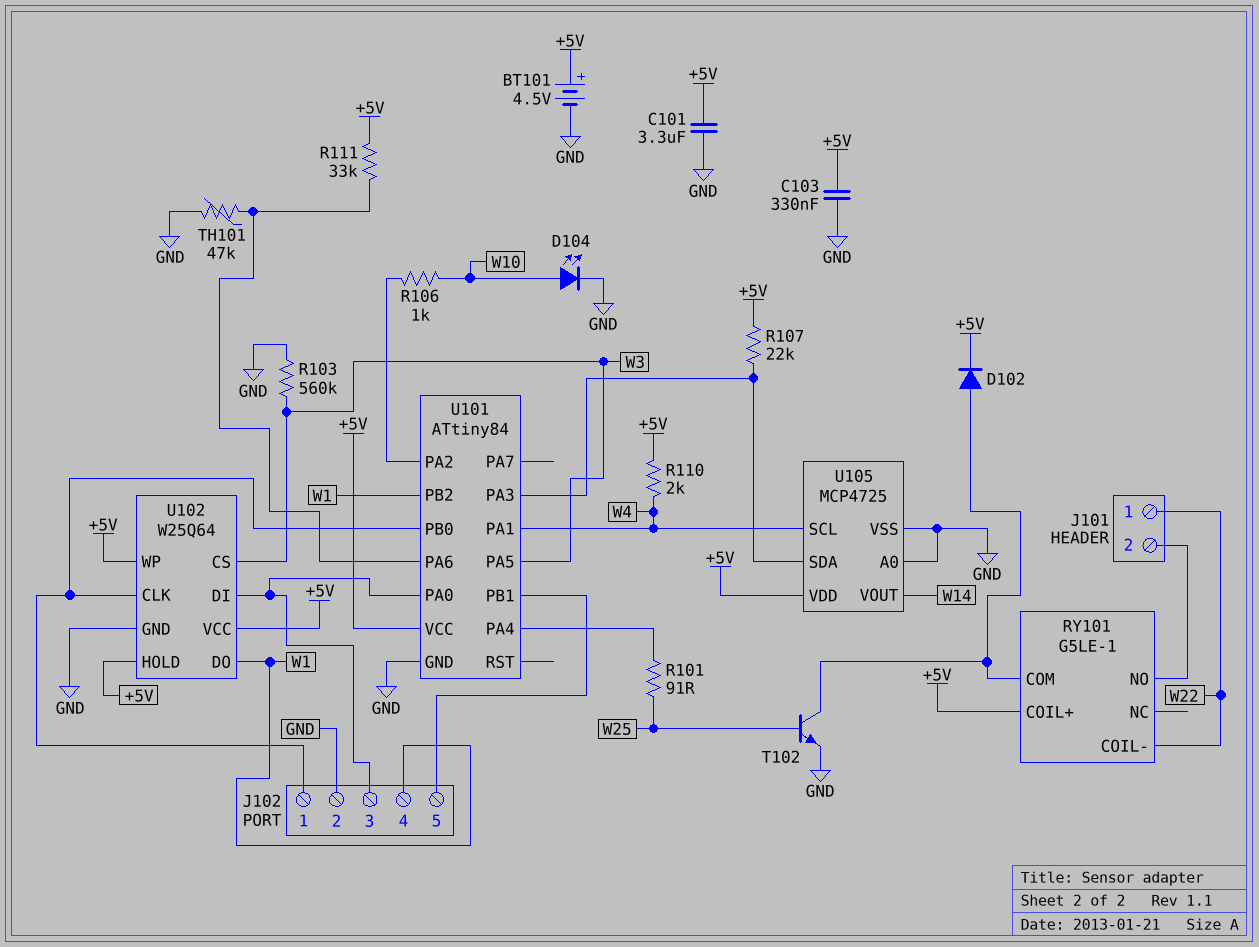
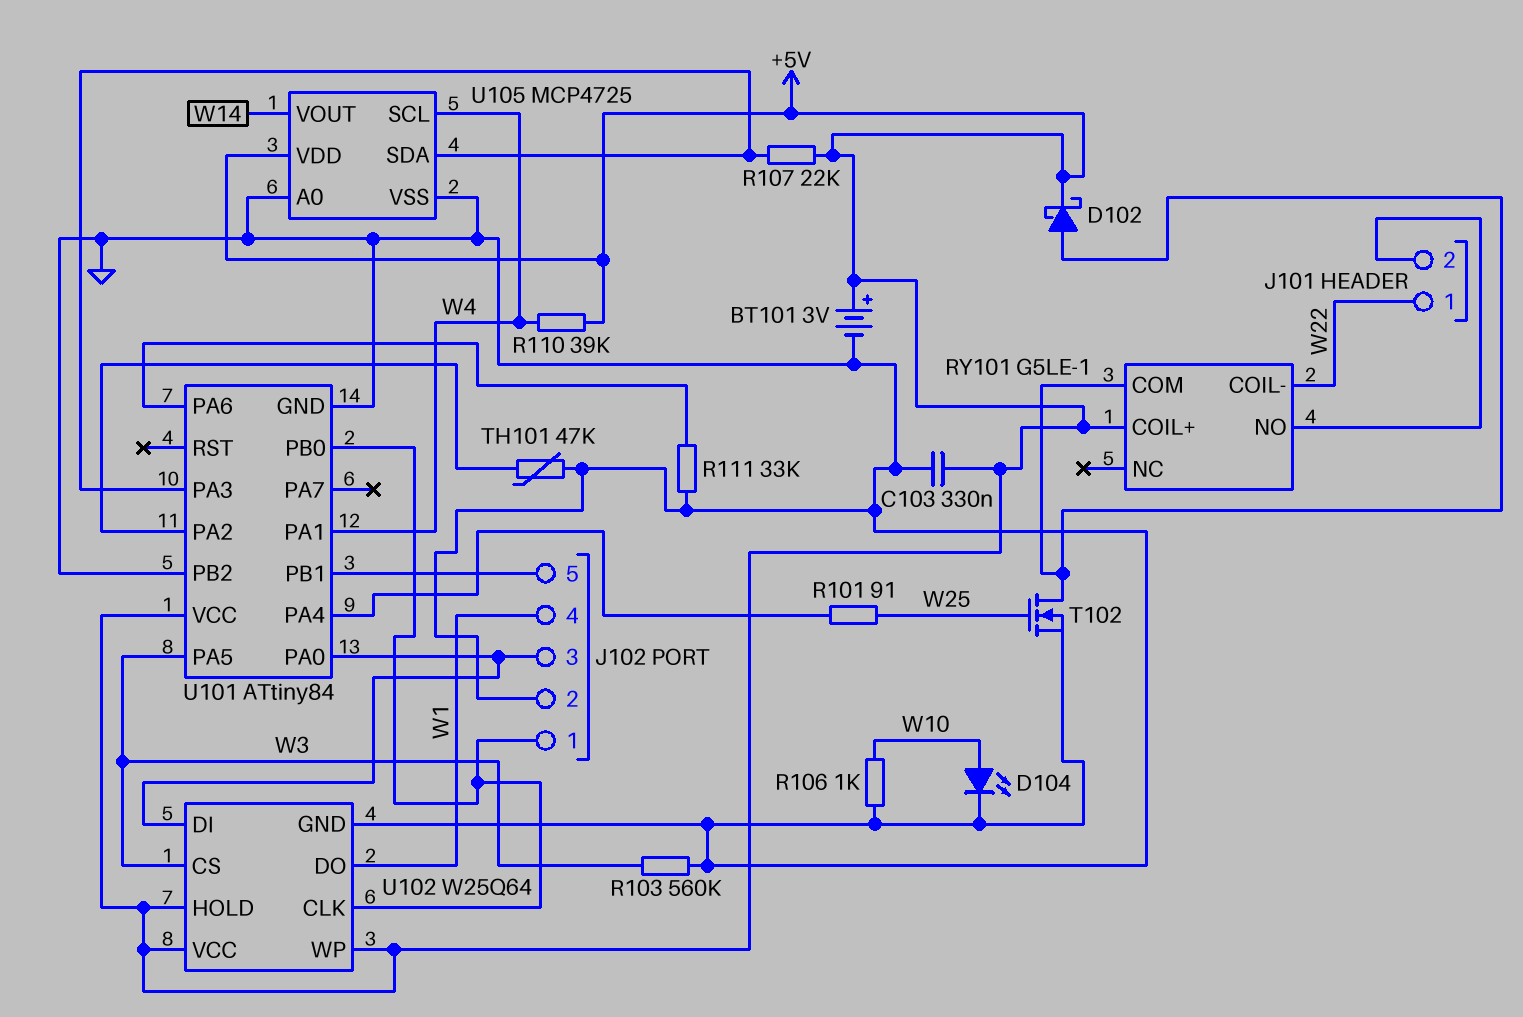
BT101: 4.5V (plus +5V, minus GND) -> 3V (plus +5V, minus GND)
C101: 3.3uF (+5V, GND) -> none
D102: diode (A RY101/COM, K +5V) -> schottky (A RY101/COM, K +5V)
R106: 1k (U101/PA2, W10) -> 1k (GND, W10)
R110: 2k (+5V, W4) -> 39k (+5V, W4)
R111: 33k (+5V, U101/PA6) -> 33k (GND, U101/PA6)
T102: NPN (B W25, C RY101/COM, E GND) -> NMOS (G W25, D RY101/COM, S GND)
TH101: 47k (GND, U101/PA6) -> 47k (GND, U101/PA2)
U101 pin PB2: W1 -> GND

